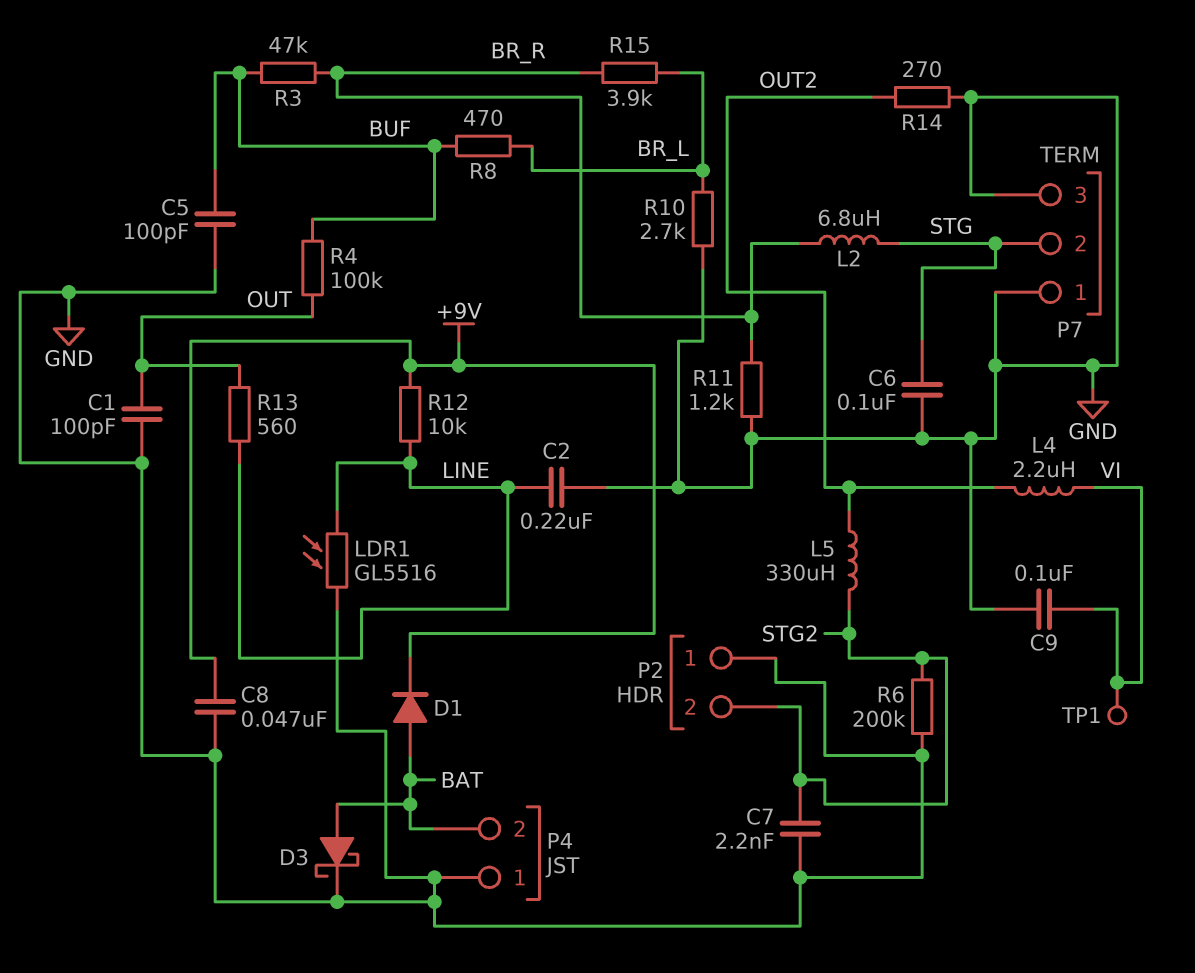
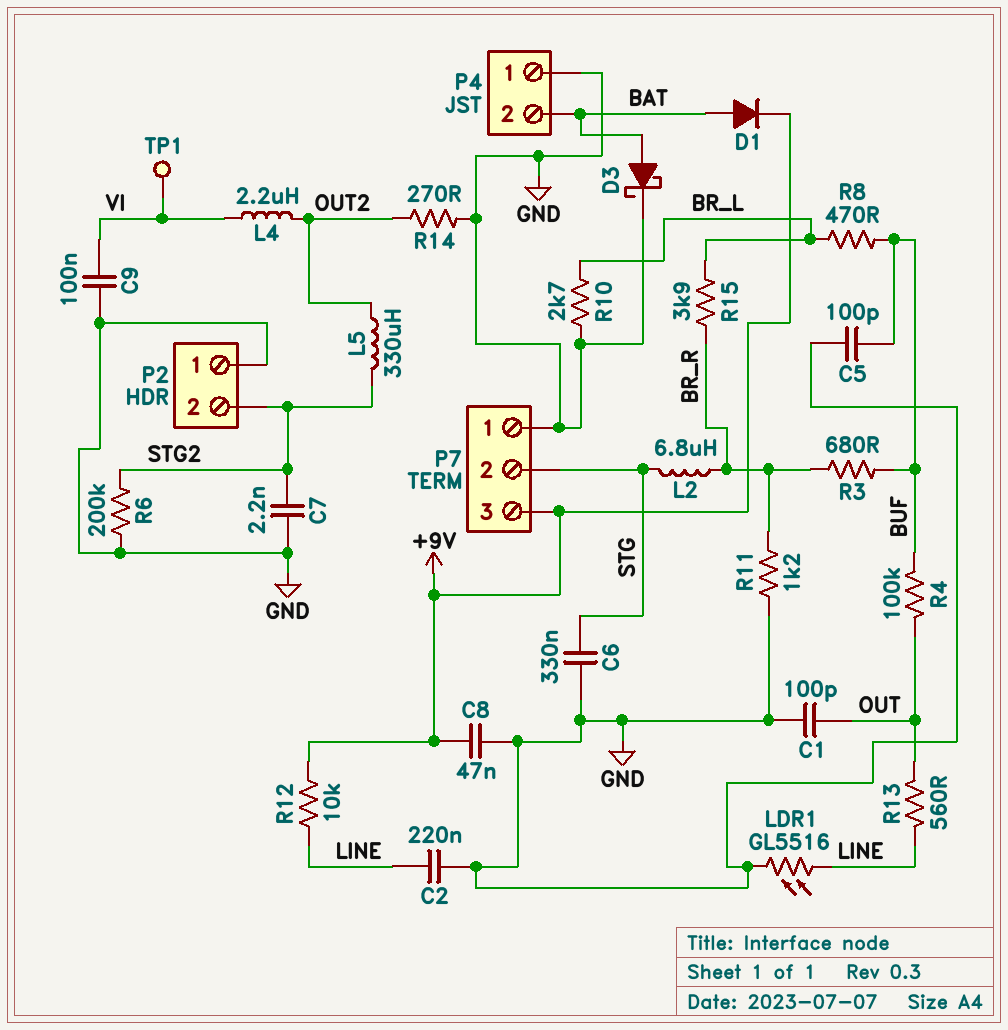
C6: 100nF (GND, STG) -> 330nF (GND, STG)
P7 pin 3: GND -> +9V
R3: 47k (BR_R, BUF) -> 680 (BR_R, BUF)

